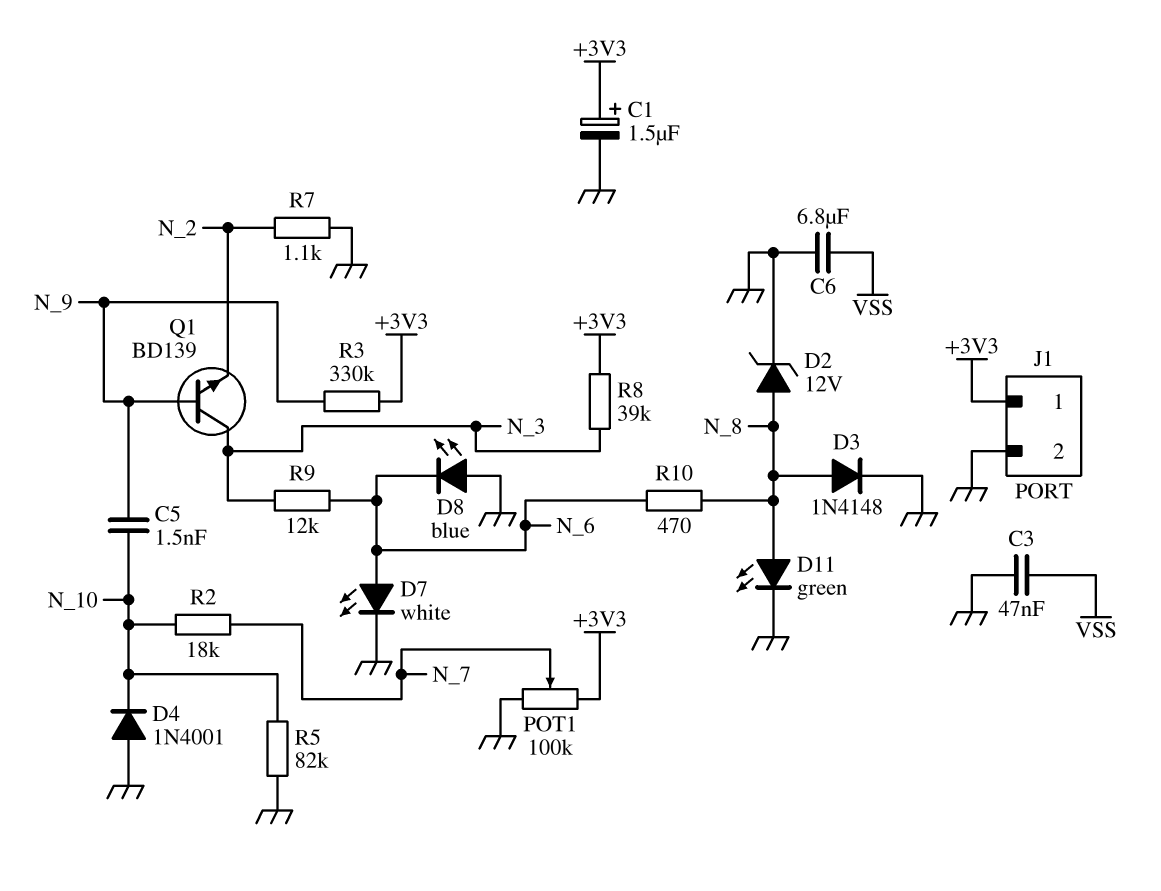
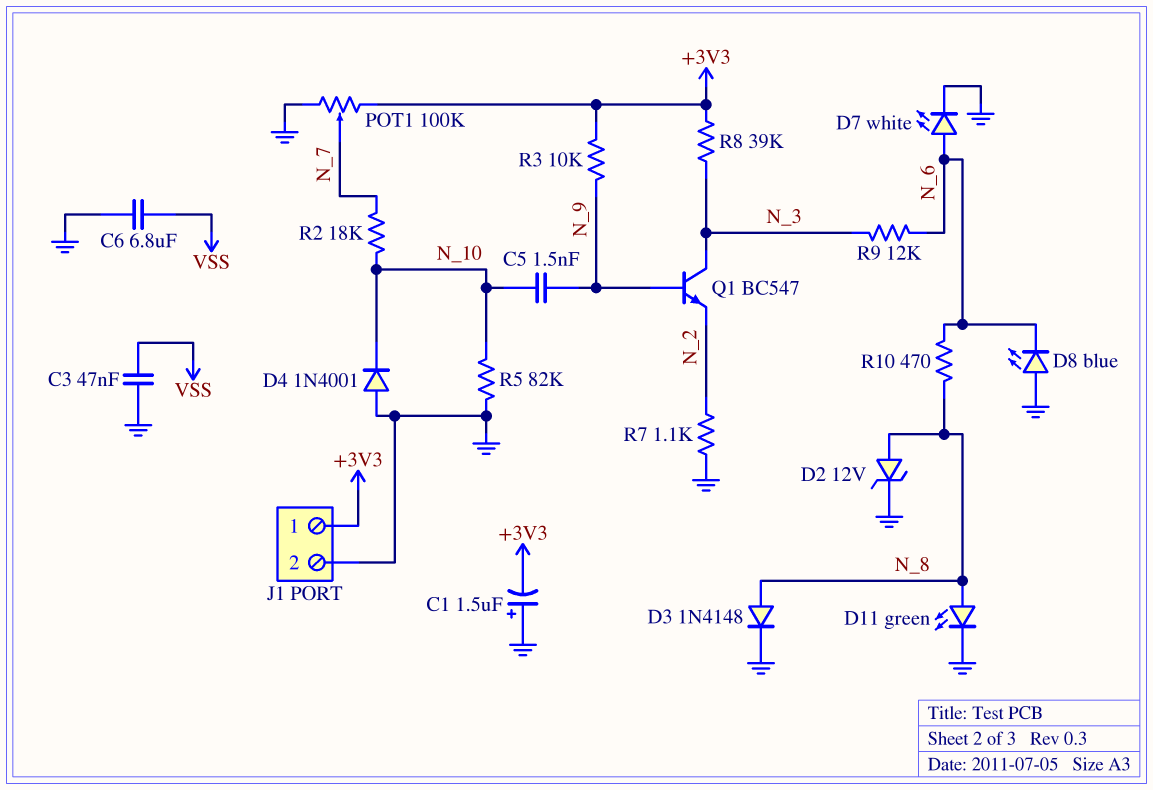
C1: 1.5uF (plus +3V3, minus GND) -> 1.5uF (plus GND, minus +3V3)
Q1: NPN BD139 (B N_9, C N_3, E N_2) -> NPN BC547 (B N_9, C N_3, E N_2)
R3: 330k (+3V3, N_9) -> 10k (+3V3, N_9)

